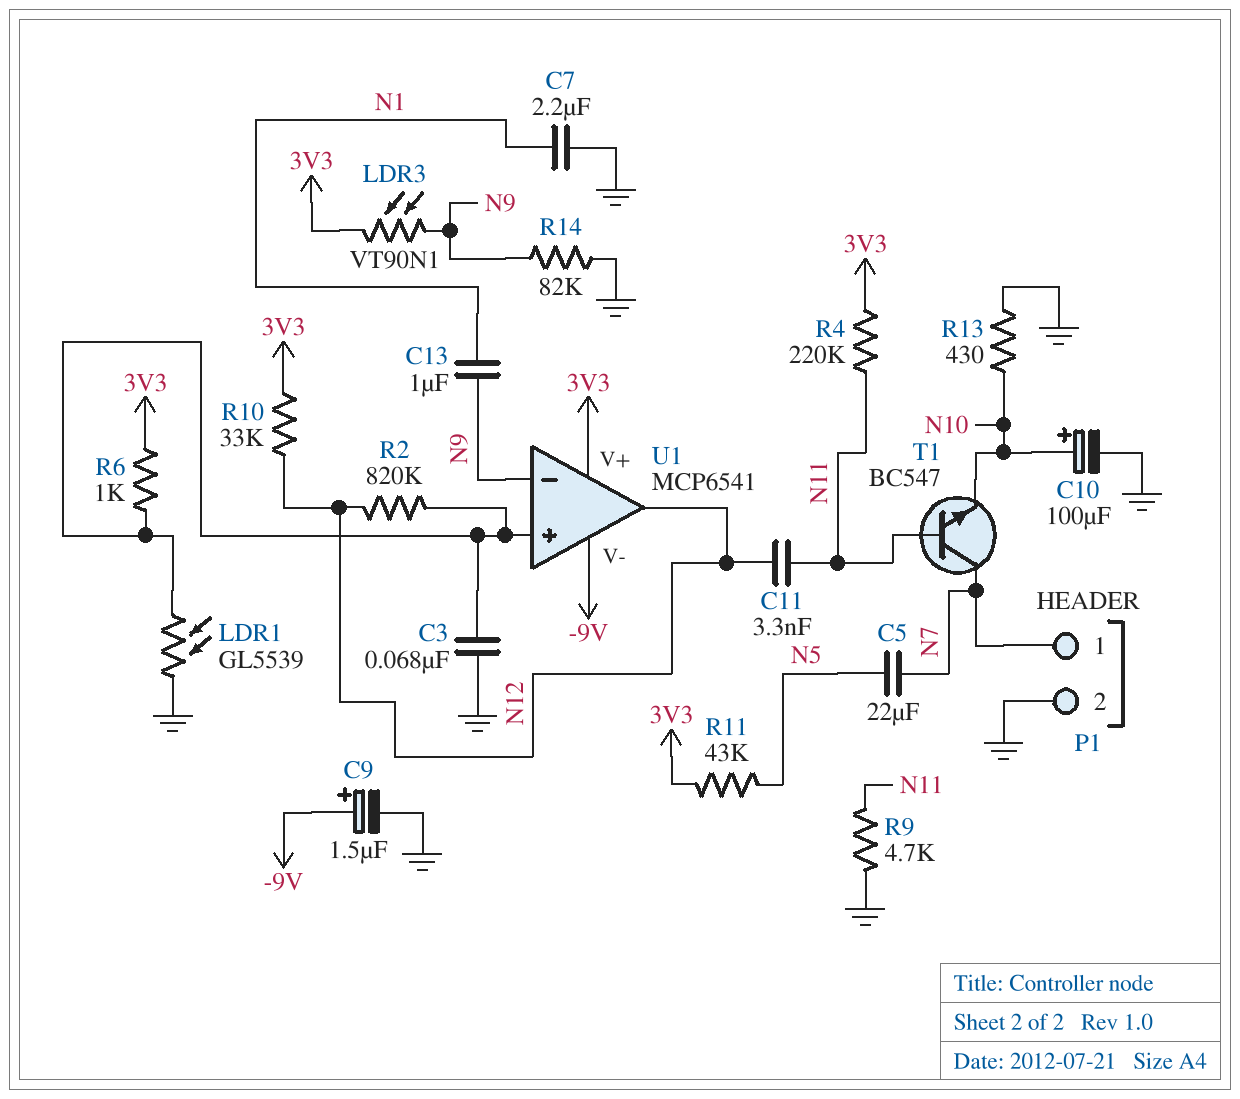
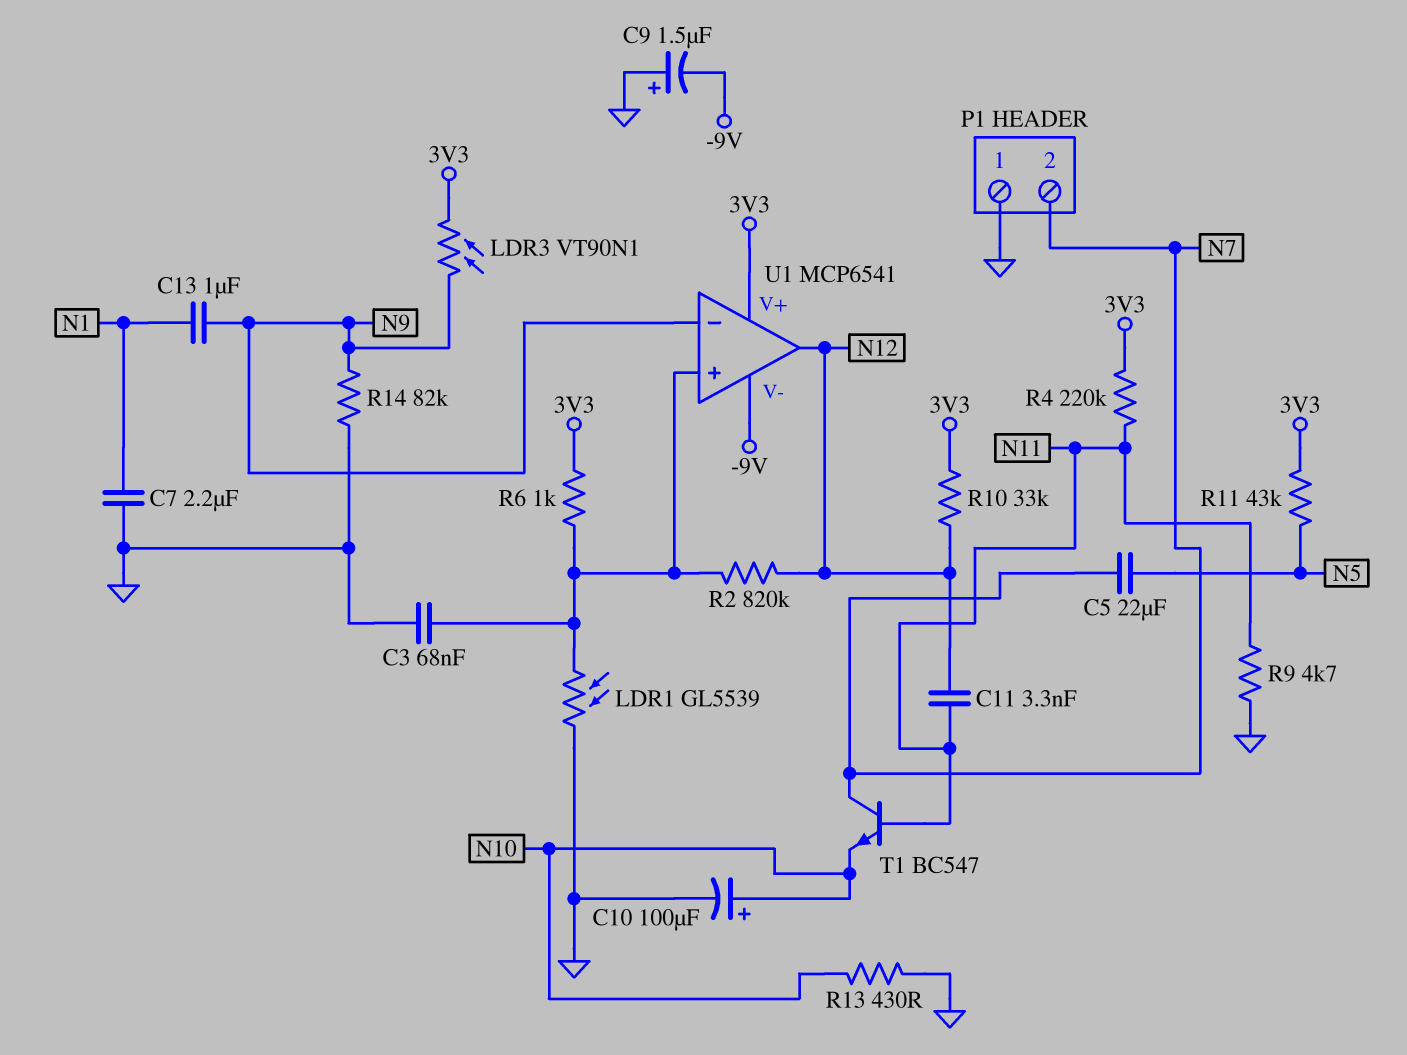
C9: 1.5uF (plus -9V, minus GND) -> 1.5uF (plus GND, minus -9V)
P1 pin 1: N7 -> GND
P1 pin 2: GND -> N7

